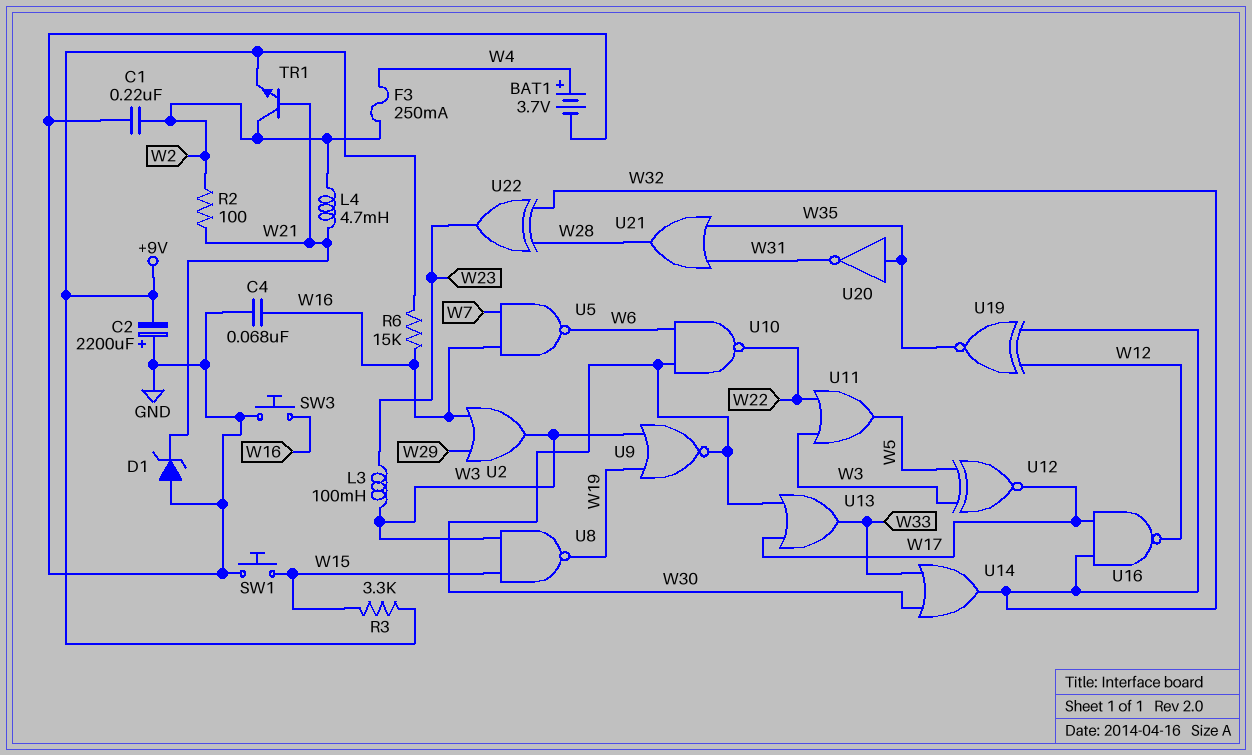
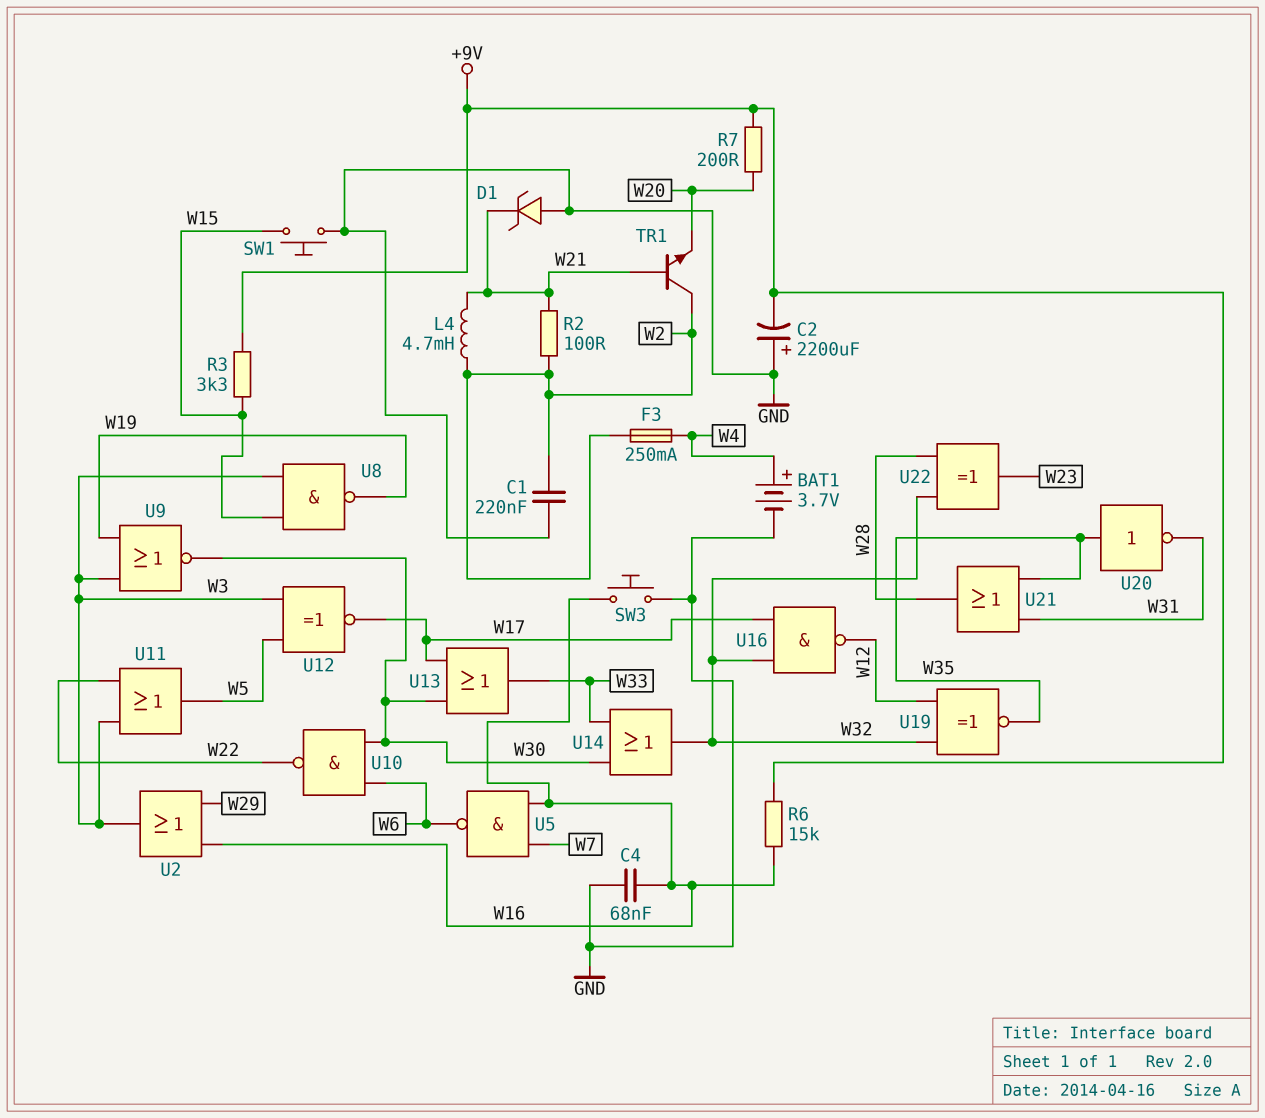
L3: 100mH (W3, W23) -> none
R7: none -> 200 (+9V, W20)
TR1: NPN (B W21, C W2, E +9V) -> NPN (B W21, C W2, E W20)

